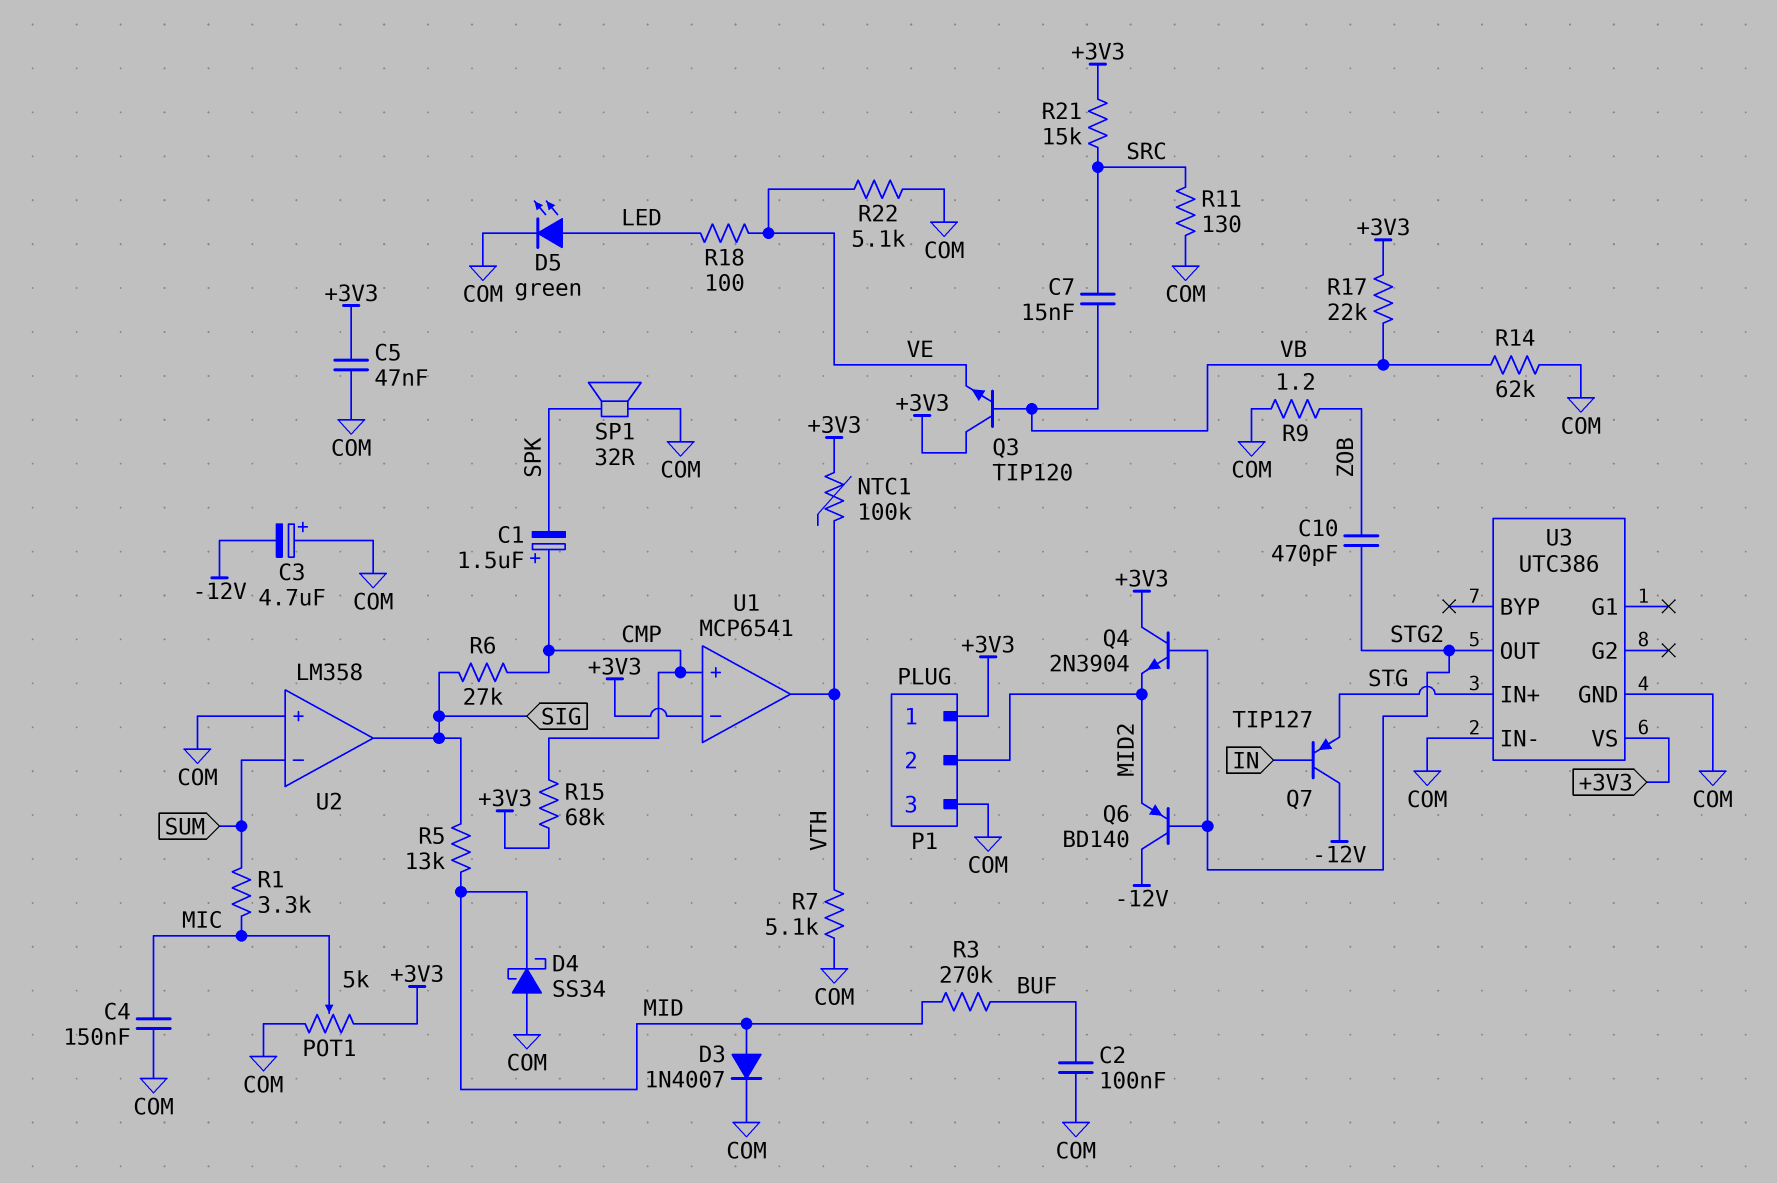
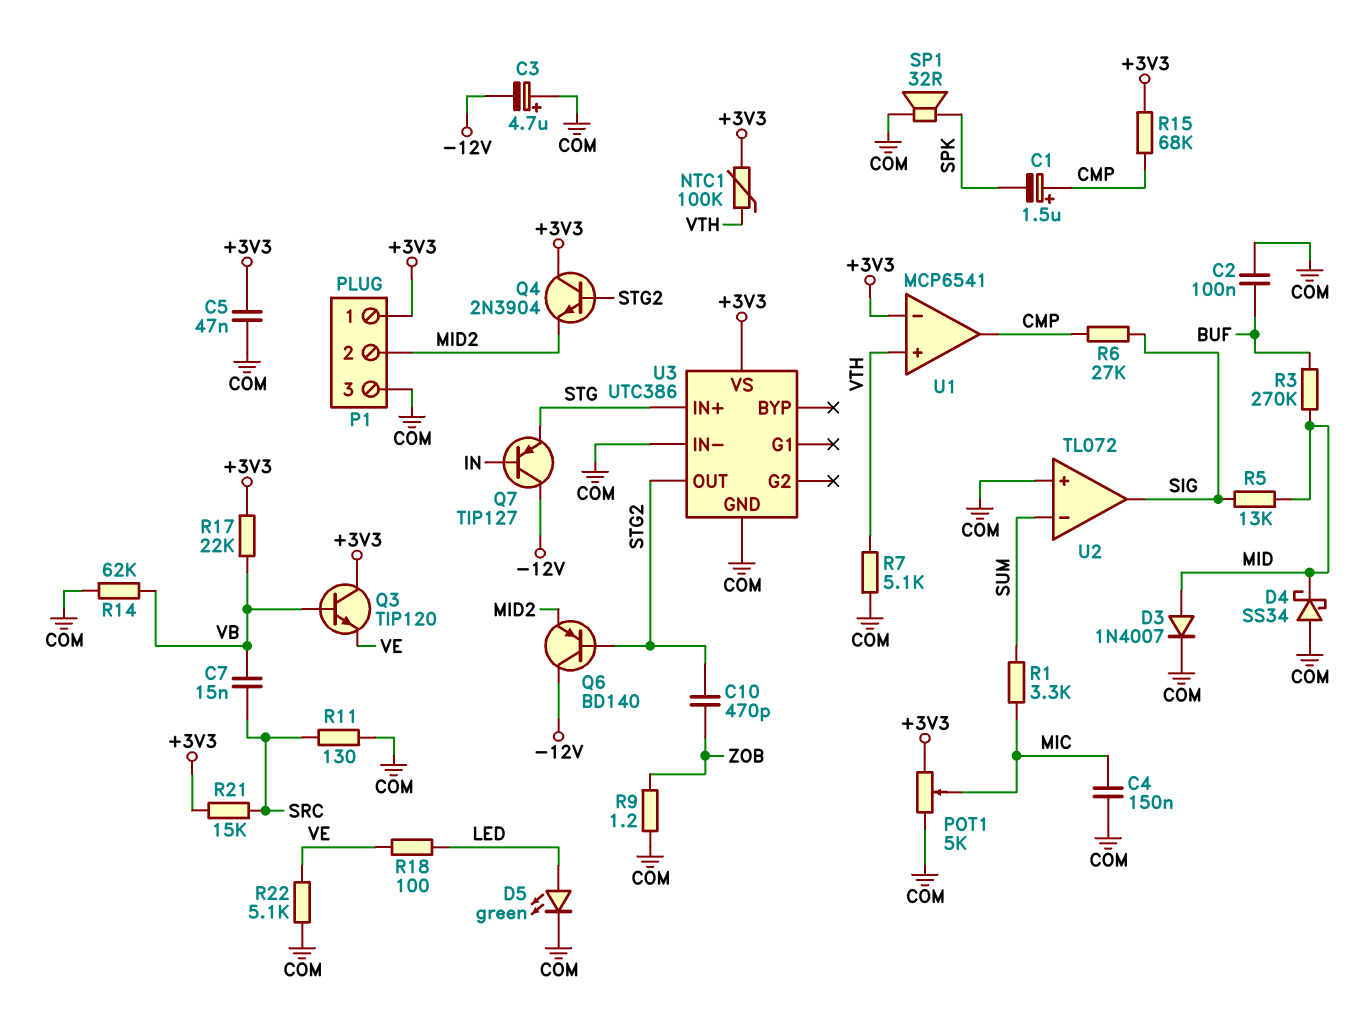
U1 pin in+: CMP -> VTH
U1 pin out: VTH -> CMP
U2: LM358 -> TL072

